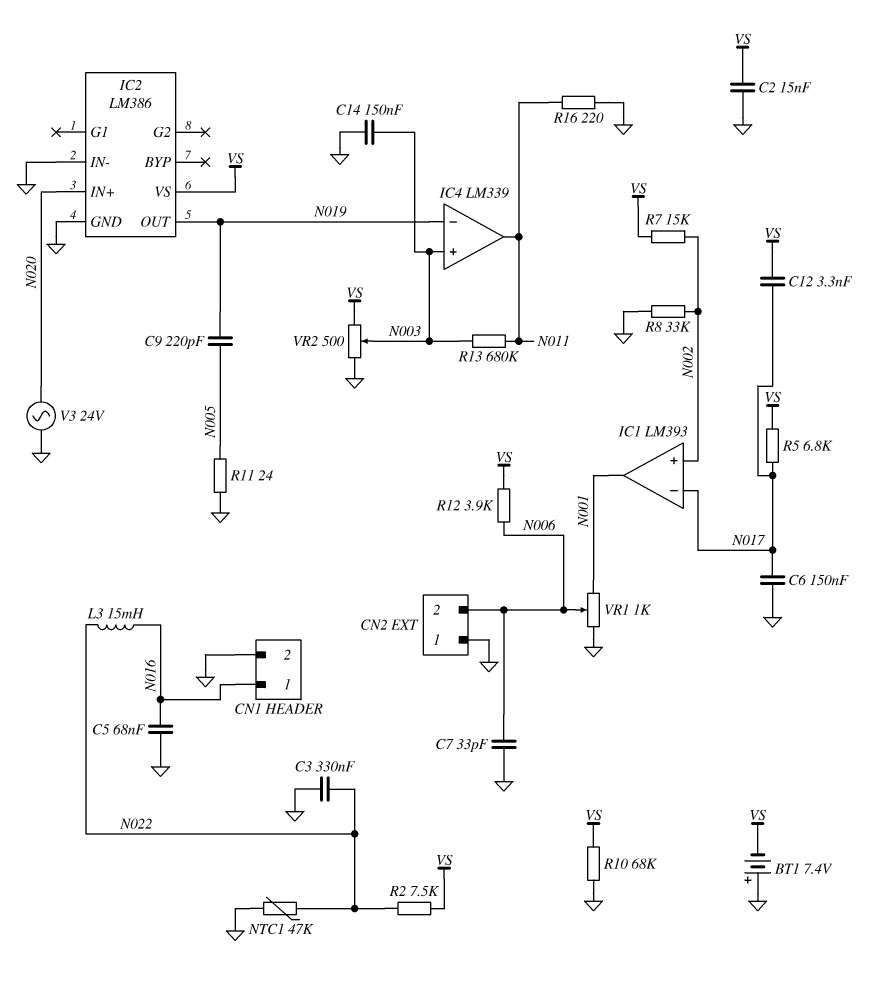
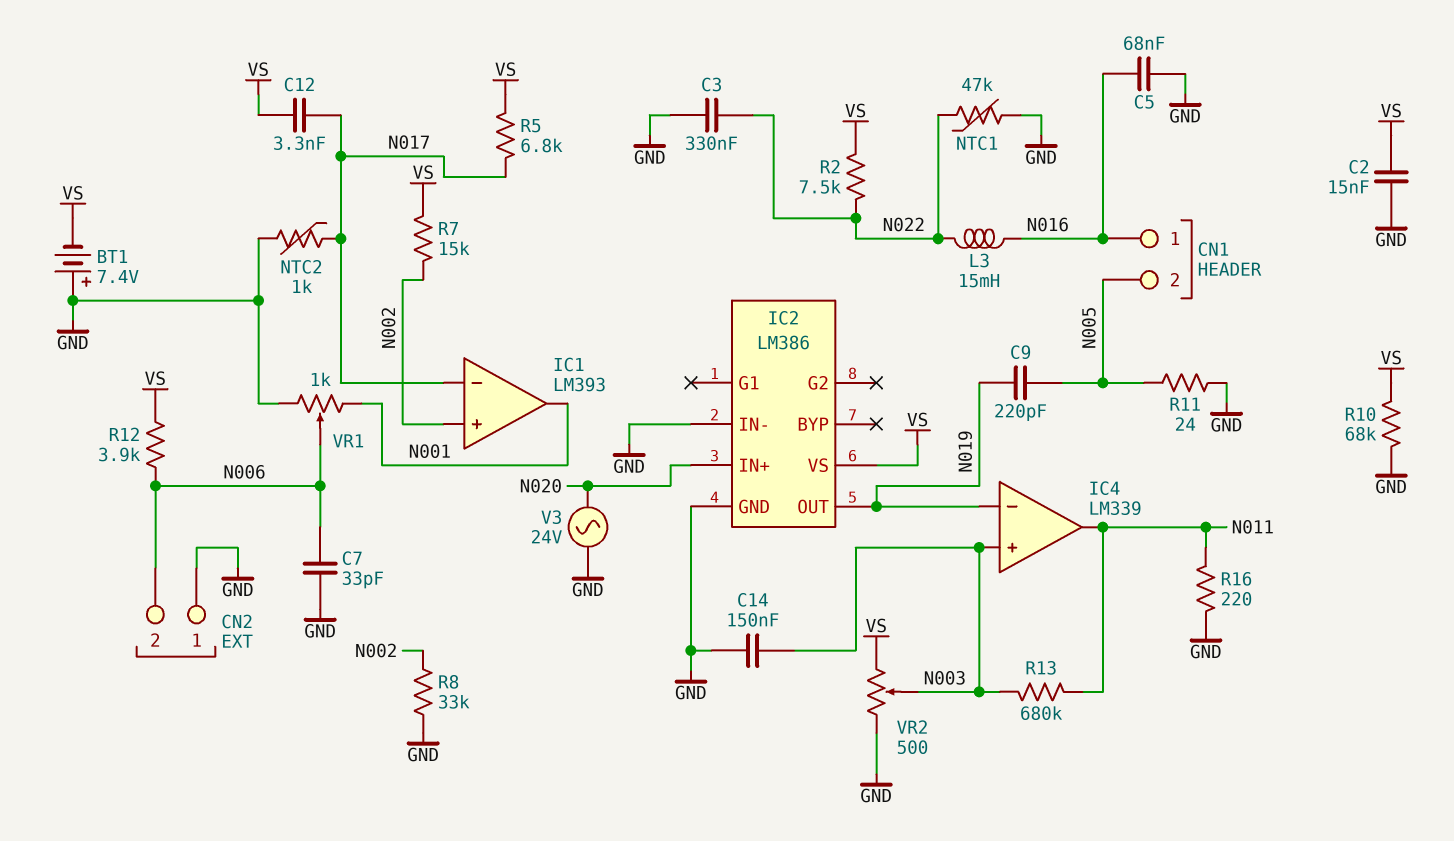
C6: 150nF (GND, N017) -> none
CN1 pin 2: GND -> N005
NTC2: none -> 1k (GND, N017)

